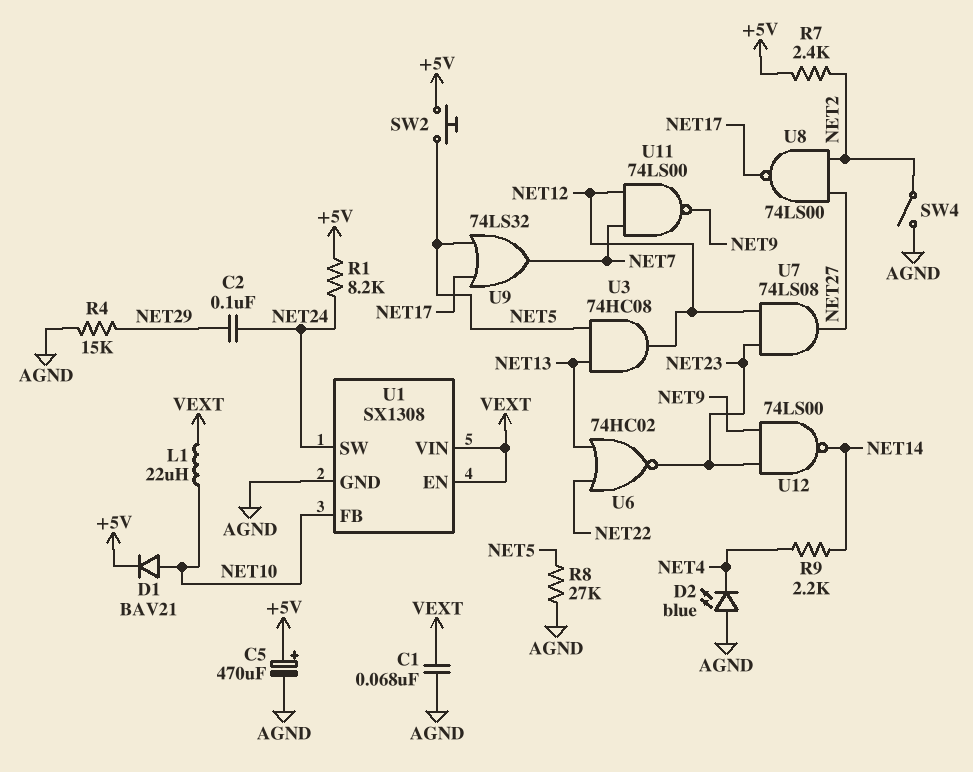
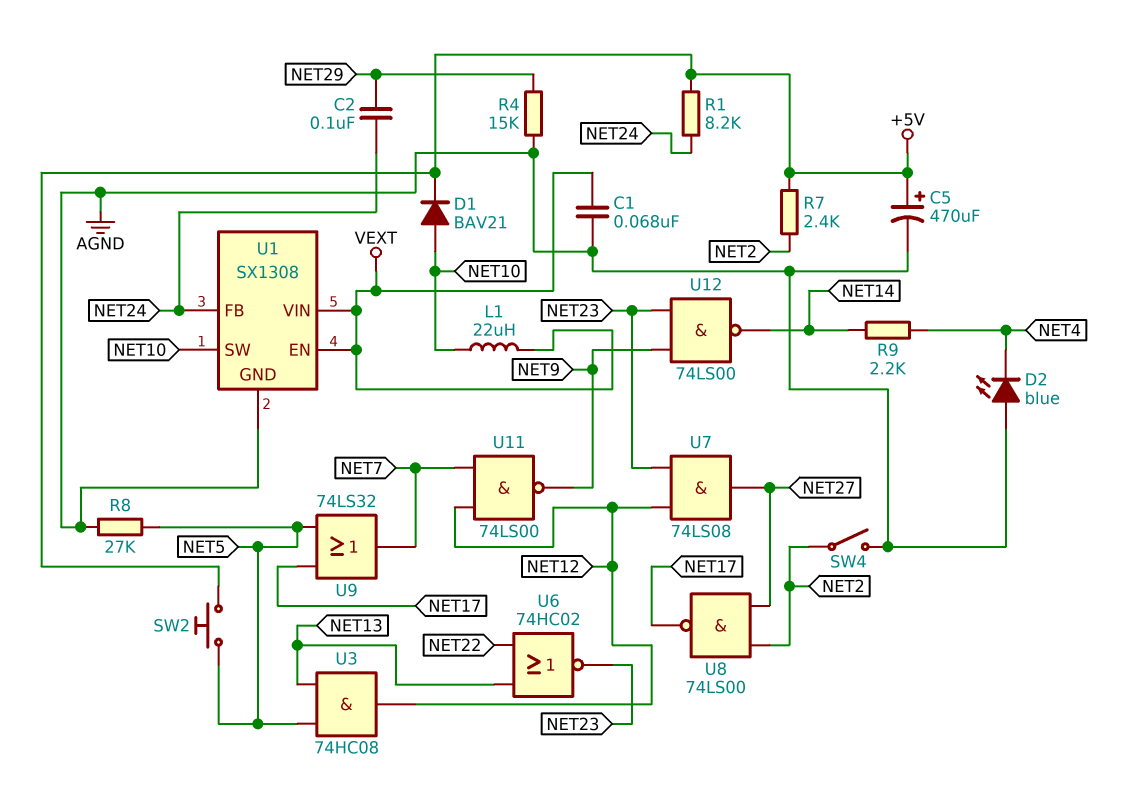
U1 pin FB: NET10 -> NET24
U1 pin SW: NET24 -> NET10

